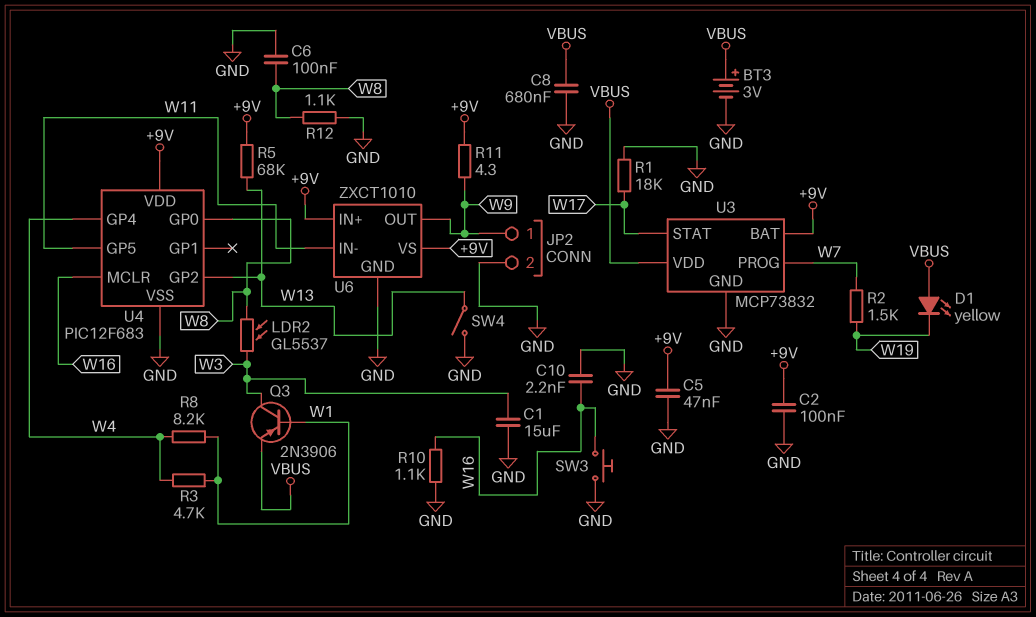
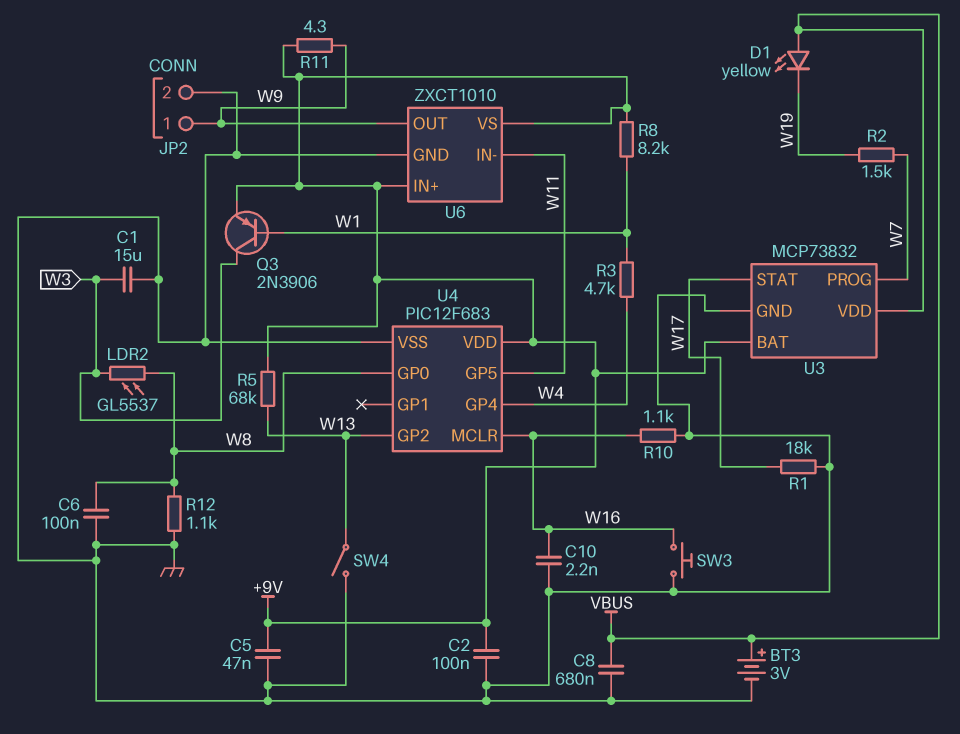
Q3: PNP 2N3906 (B W1, C W3, E VBUS) -> PNP 2N3906 (B W1, C W3, E +9V)
R8: 8.2k (W1, W4) -> 8.2k (+9V, W1)

